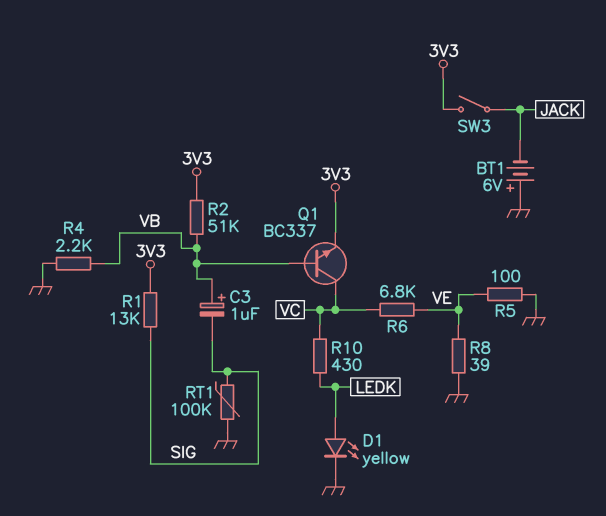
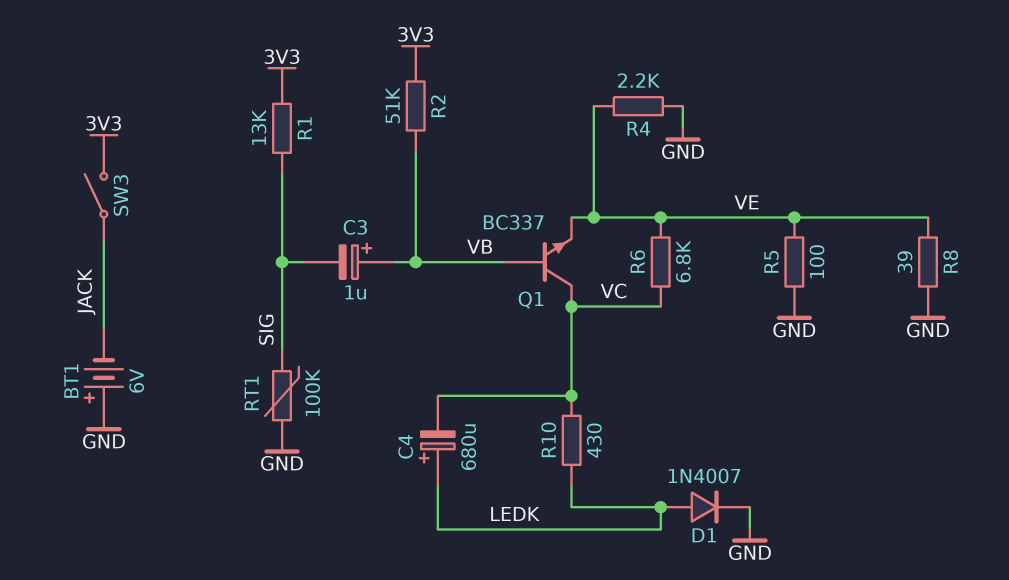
C4: none -> 680uF (plus LEDK, minus VC)
D1: LED yellow (A LEDK, K GND) -> diode 1N4007 (A LEDK, K GND)
Q1: NPN BC337 (B VB, C VC, E 3V3) -> NPN BC337 (B VB, C VC, E VE)
R4: 2.2k (GND, VB) -> 2.2k (GND, VE)

